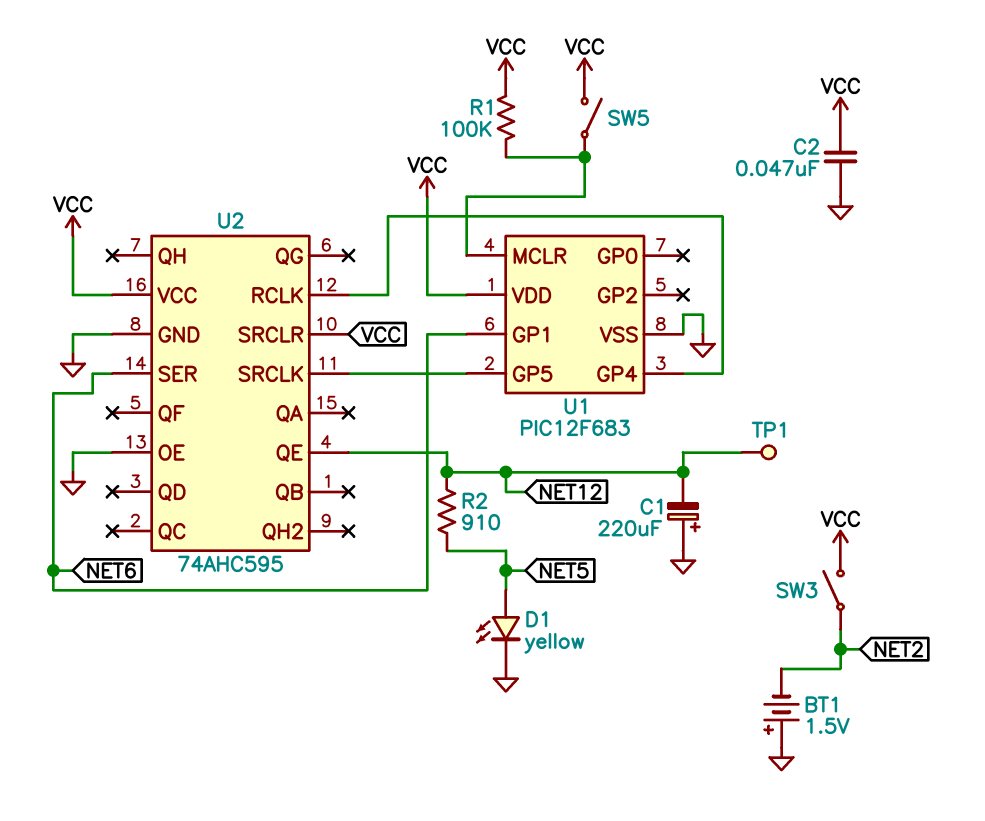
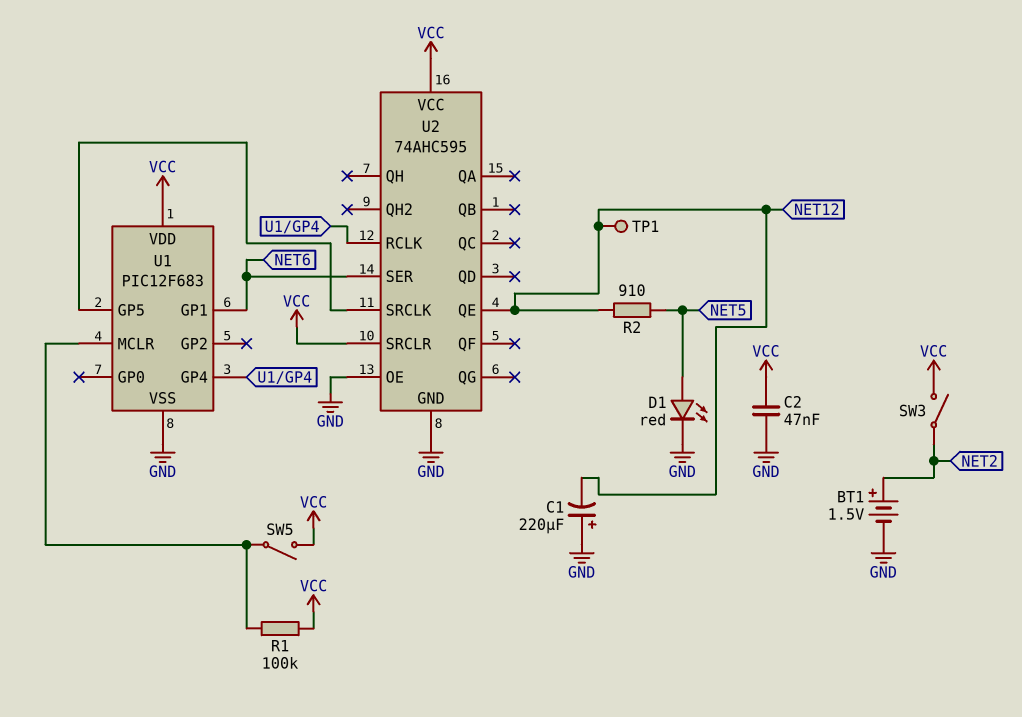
BT1: 1.5V (plus GND, minus NET2) -> 1.5V (plus NET2, minus GND)
D1: LED yellow (A NET5, K GND) -> LED red (A NET5, K GND)

